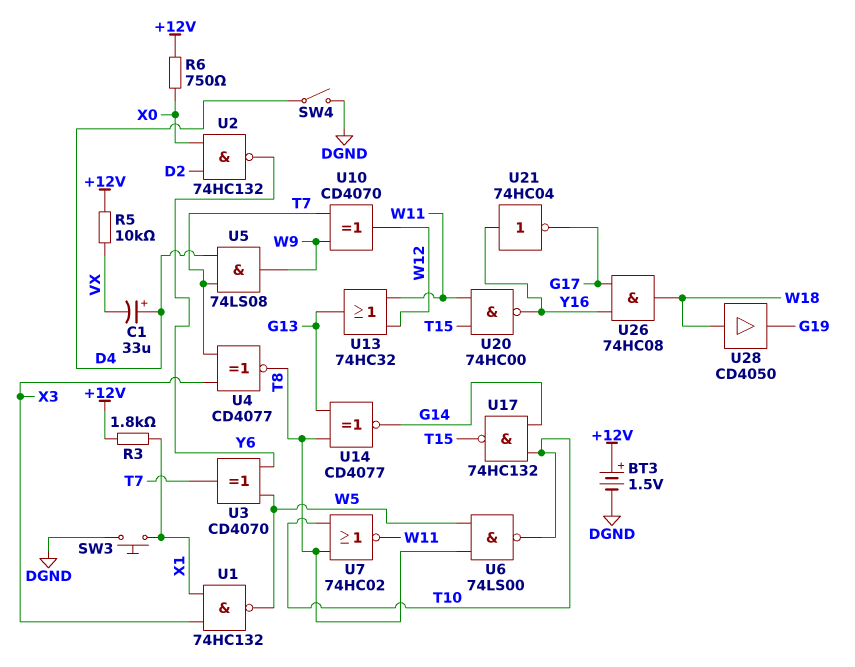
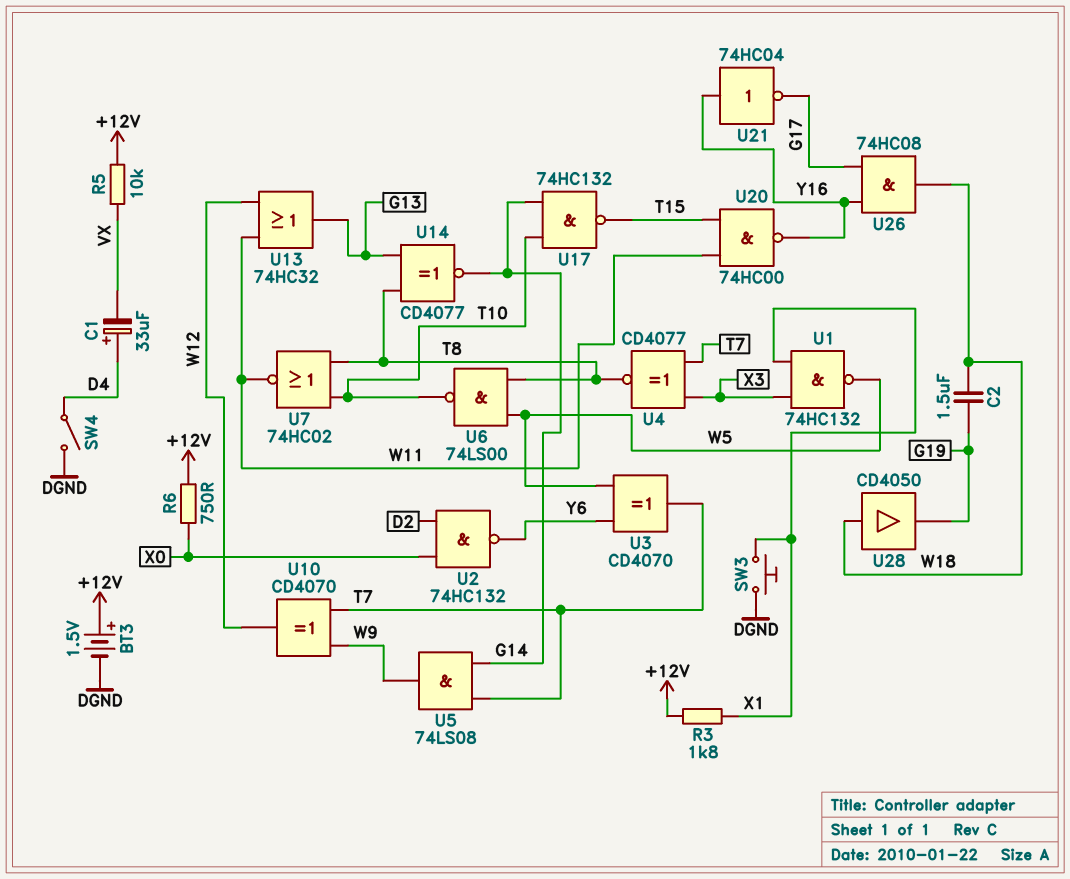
C2: none -> 1.5uF (G19, W18)
U5: AND 74LS08 (in D4, in T7, out W9) -> AND 74LS08 (in G14, in T7, out W9)

